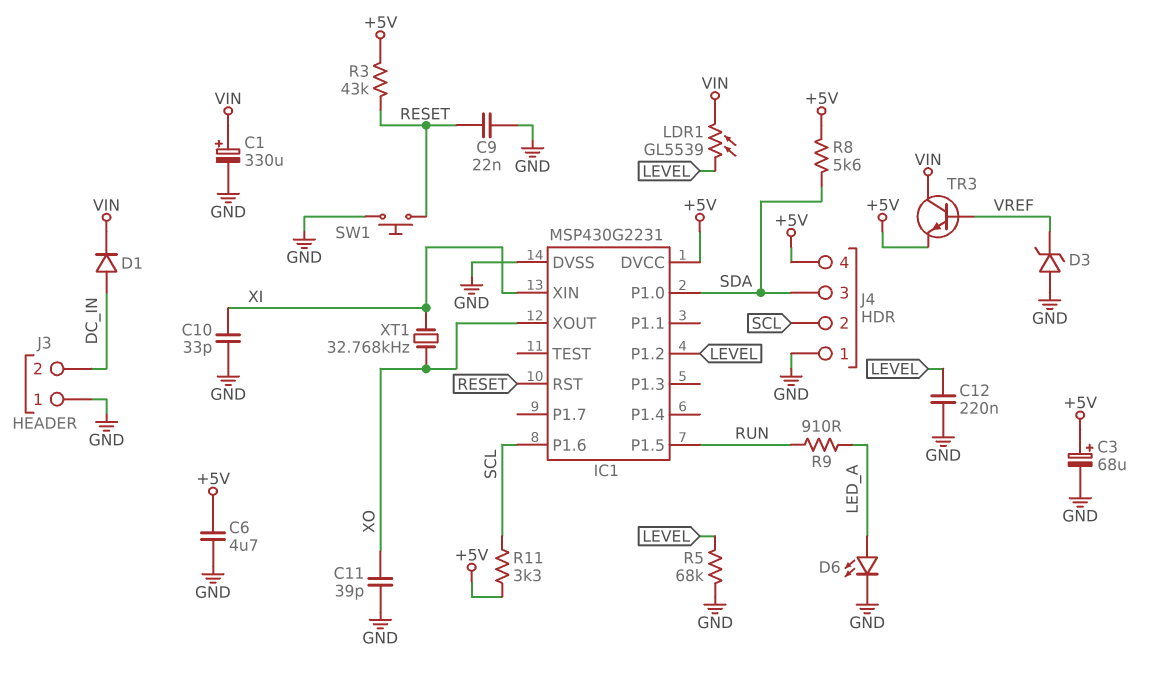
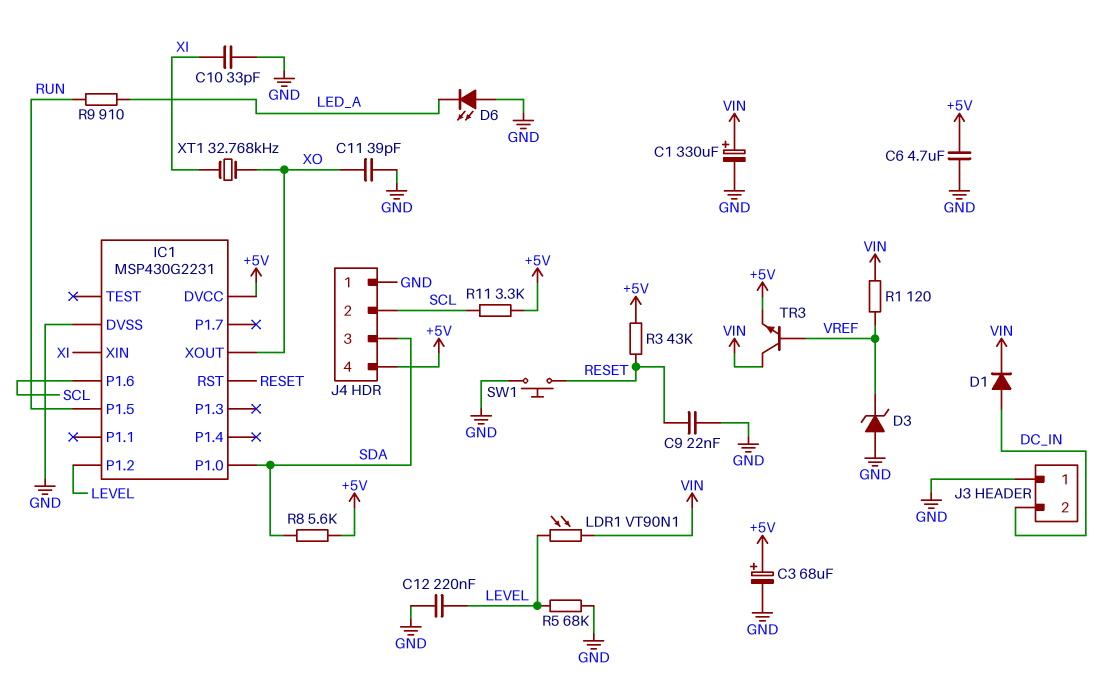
D6: LED (A LED_A, K GND) -> LED (A GND, K LED_A)
LDR1: GL5539 (LEVEL, VIN) -> VT90N1 (LEVEL, VIN)
R1: none -> 120 (VIN, VREF)

